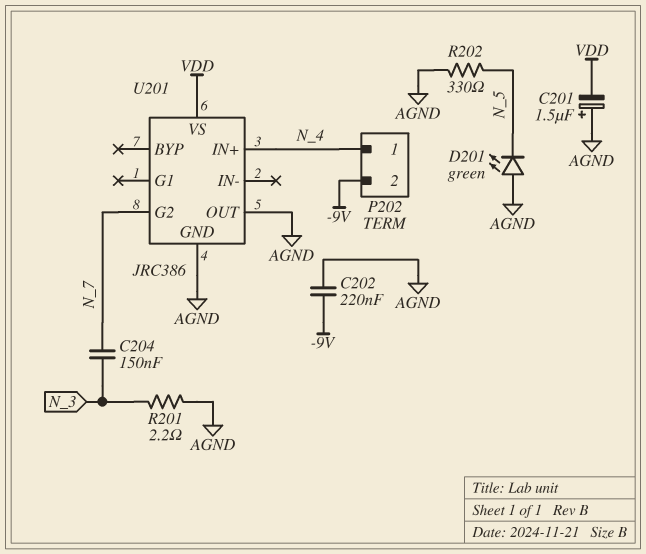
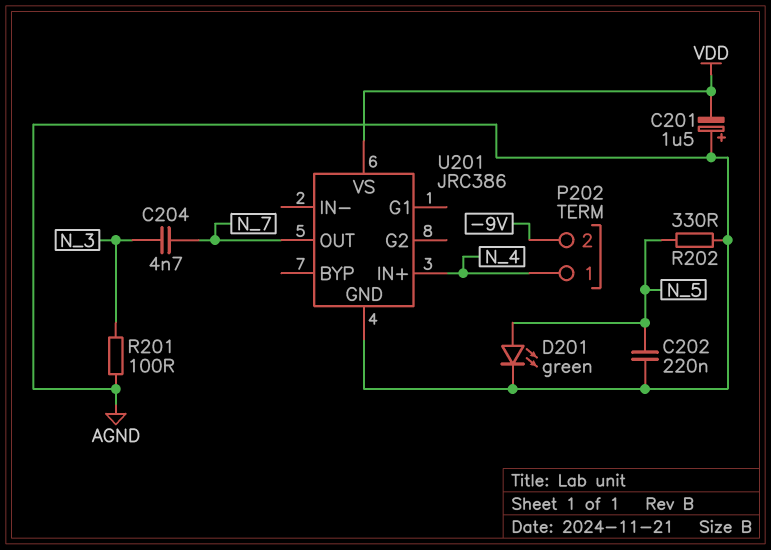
C202: 220nF (-9V, AGND) -> 220nF (AGND, N_5)
C204: 150nF (N_3, N_7) -> 4.7nF (N_3, N_7)
D201: LED green (A AGND, K N_5) -> LED green (A N_5, K AGND)
R201: 2.2 (AGND, N_3) -> 100 (AGND, N_3)
U201 pin G2: N_7 -> none
U201 pin OUT: AGND -> N_7

